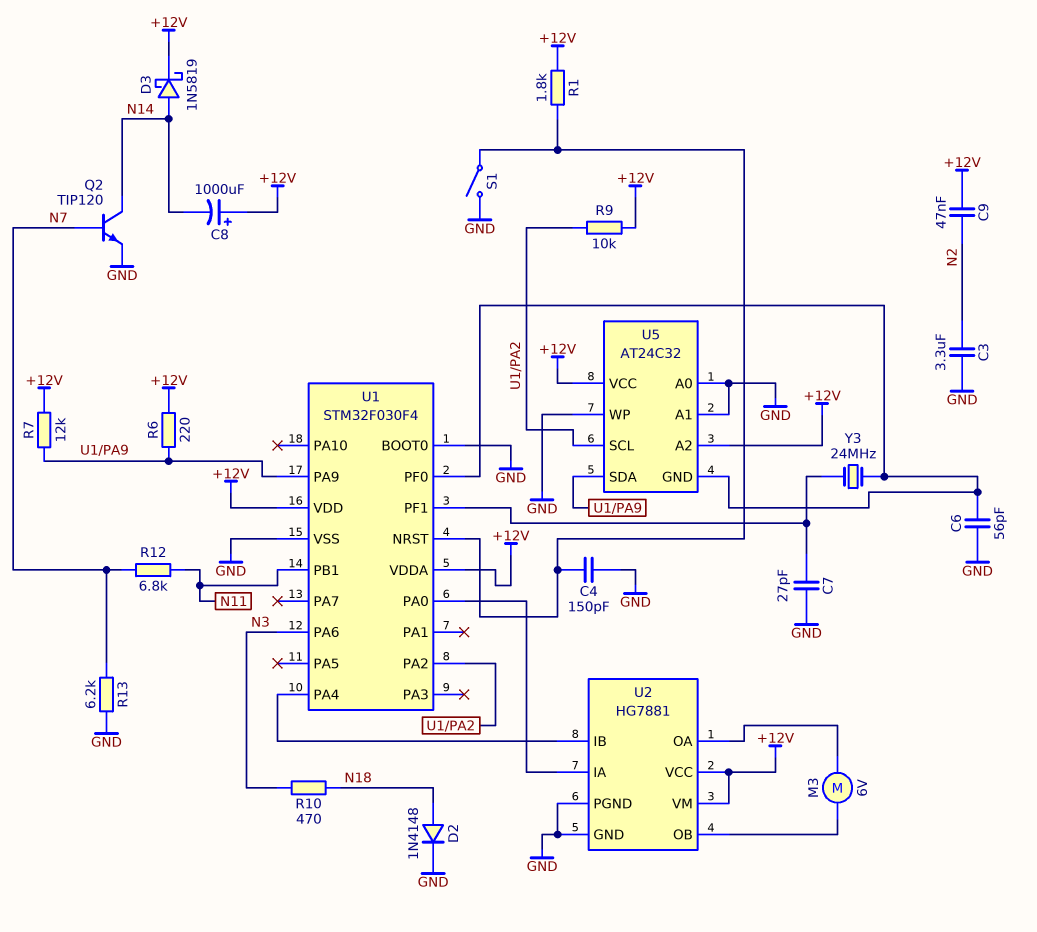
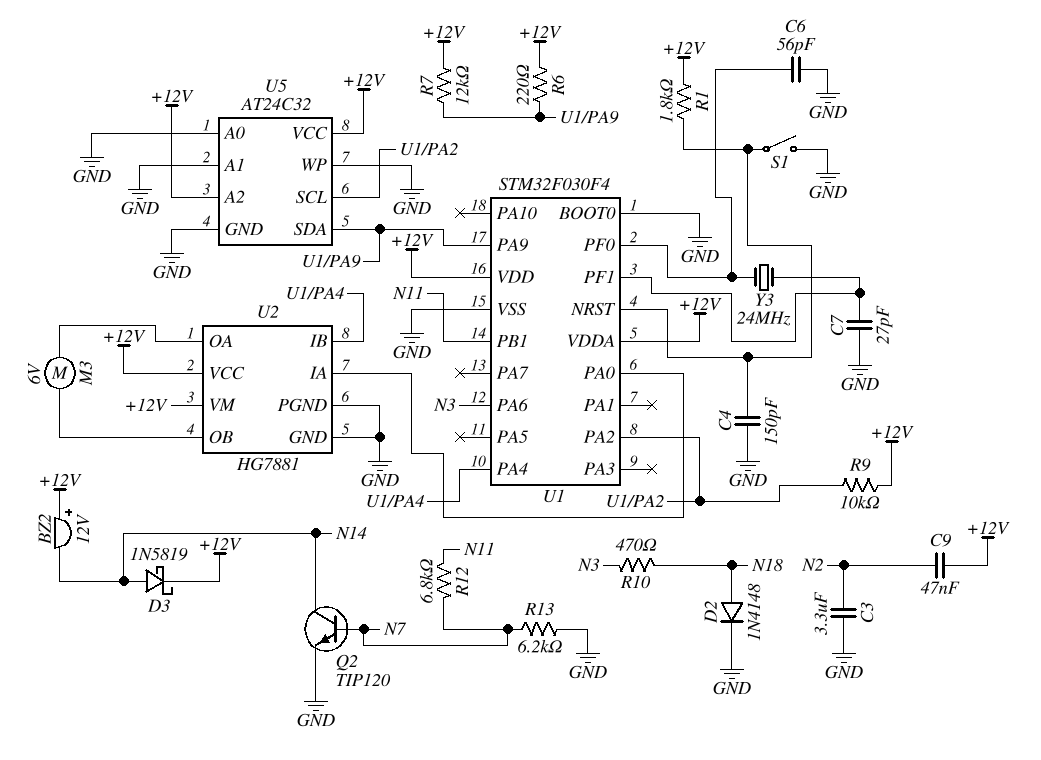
BZ2: none -> buzzer 12V (plus +12V, minus N14)
C8: 1000uF (plus +12V, minus N14) -> none
U5 pin GND: U1/PF0 -> GND

